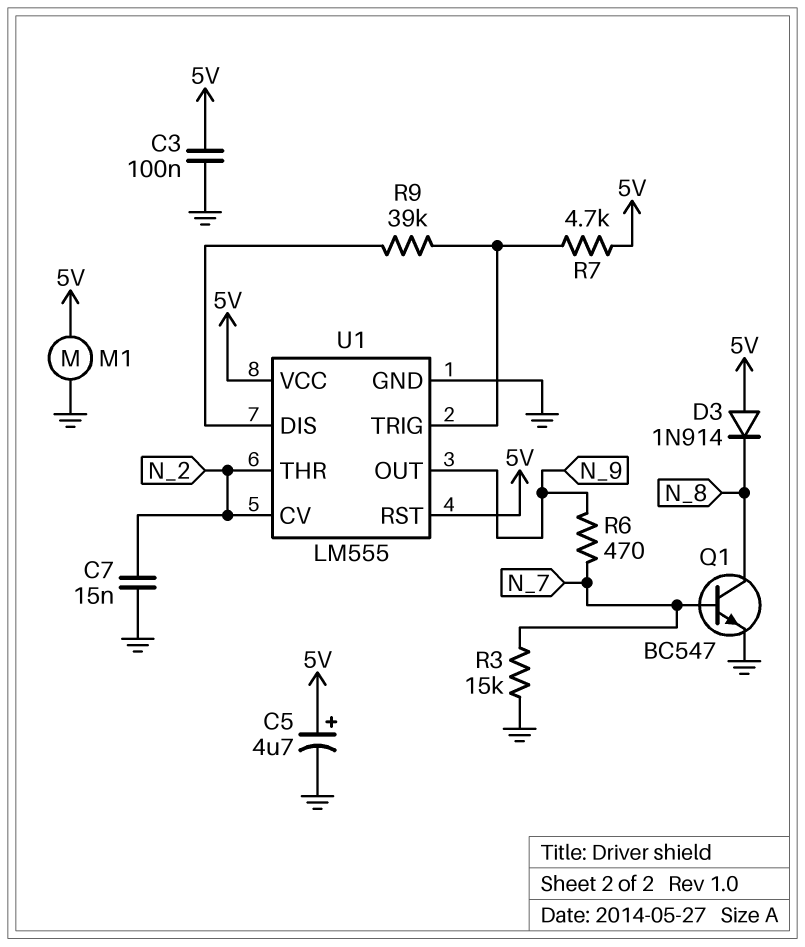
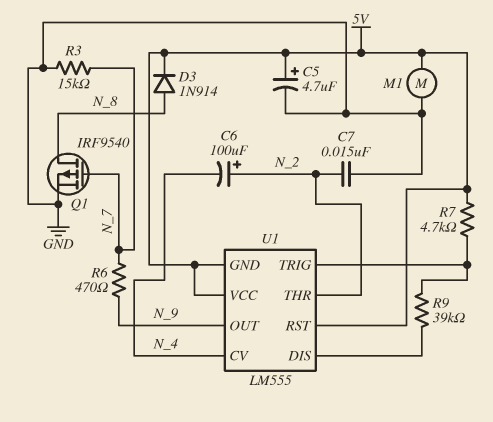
C3: 100nF (5V, GND) -> none
C6: none -> 100uF (plus N_2, minus N_4)
D3: diode 1N914 (A 5V, K N_8) -> diode 1N914 (A N_8, K 5V)
Q1: NPN BC547 (B N_7, C N_8, E GND) -> PMOS IRF9540 (G N_7, D N_8, S GND)
U1 pin CV: N_2 -> N_4
U1 pin GND: GND -> 5V

